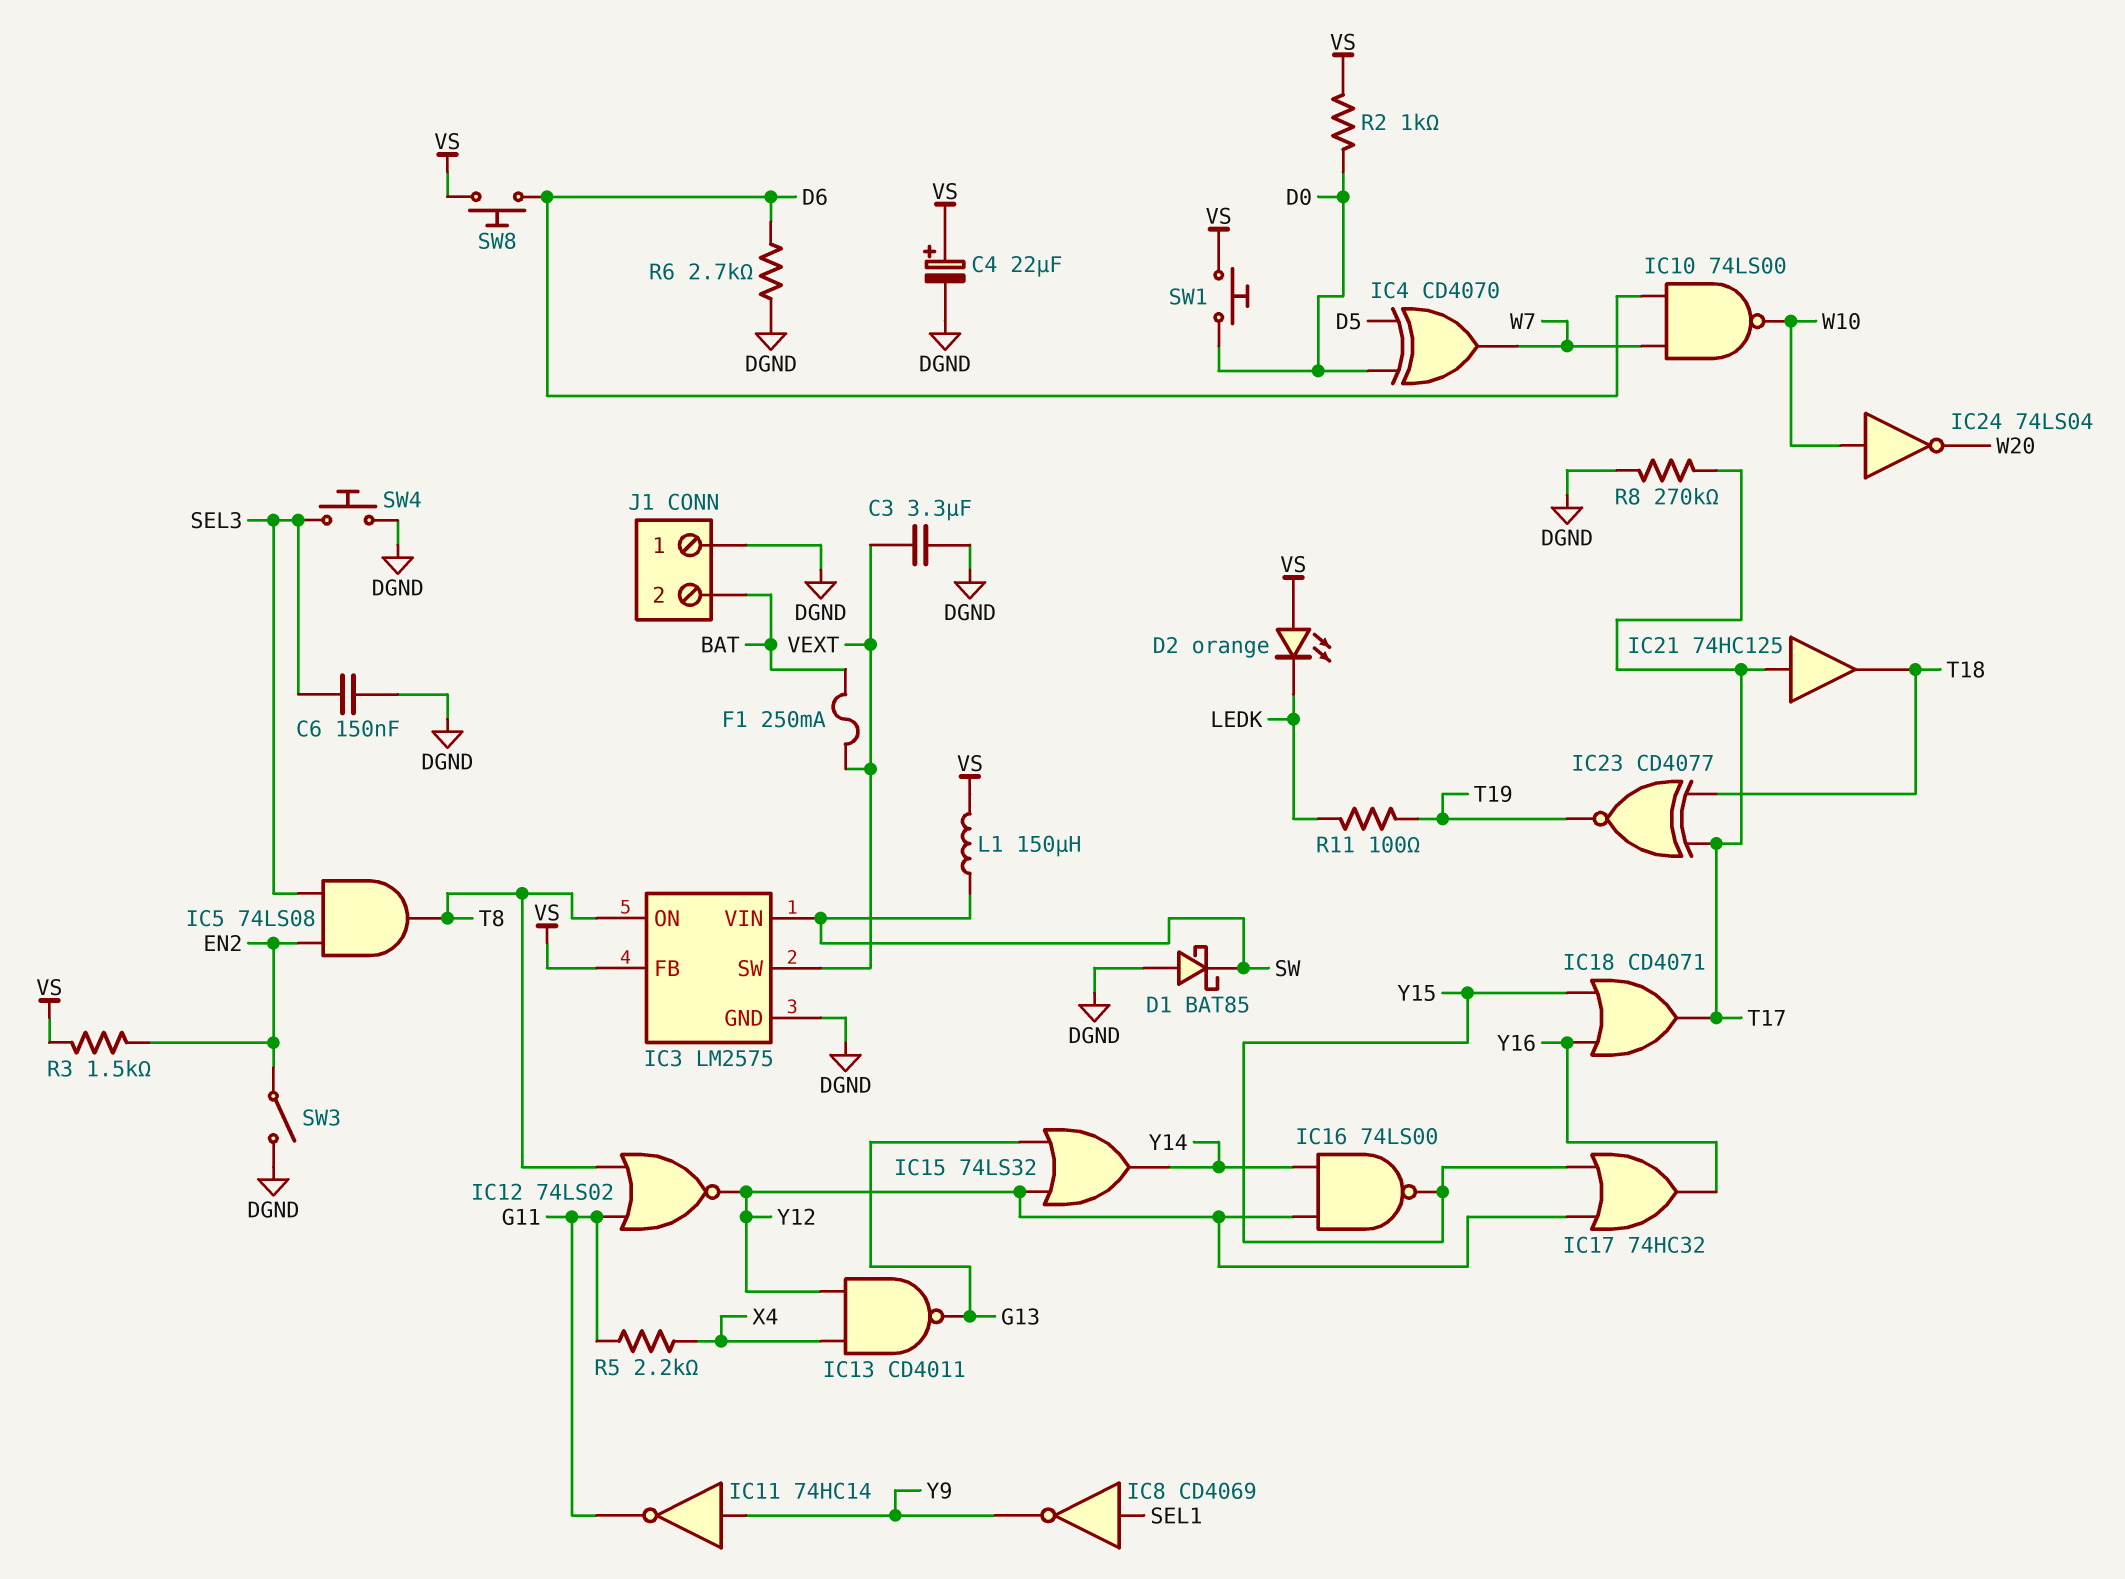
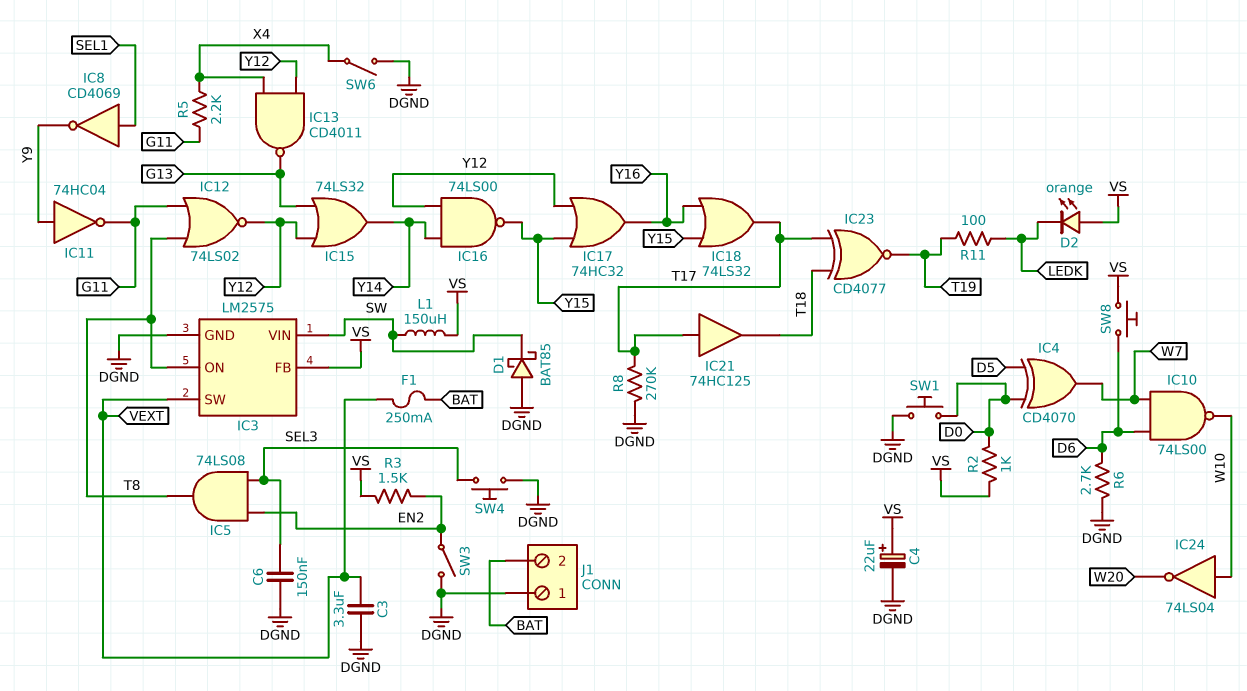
IC11: NOT 74HC14 (in Y9, out G11) -> NOT 74HC04 (in Y9, out G11)
IC18: OR CD4071 (in Y15, in Y16, out T17) -> OR 74LS32 (in Y15, in Y16, out T17)
SW1: button (D0, VS) -> button (D0, DGND)
SW6: none -> switch (DGND, X4)

